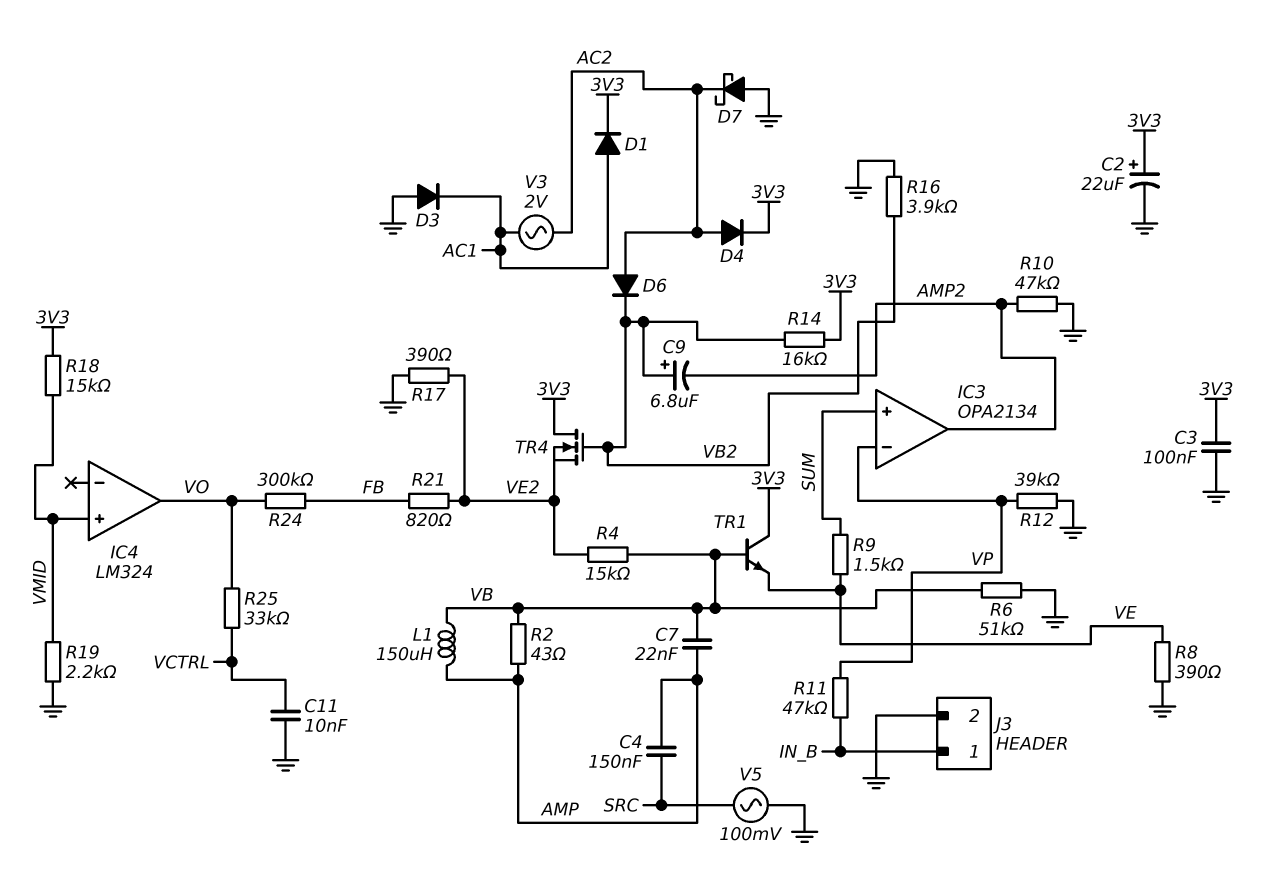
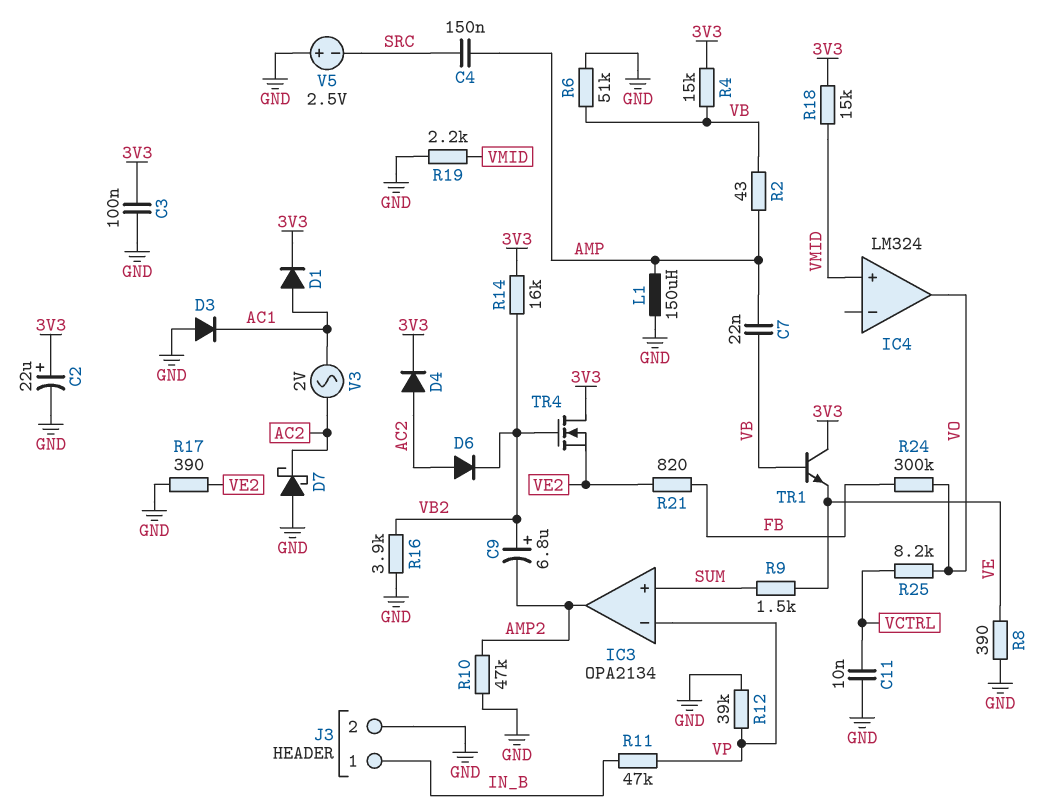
L1: 150uH (AMP, VB) -> 150uH (AMP, GND)
R4: 15k (VB, VE2) -> 15k (3V3, VB)
R25: 33k (VCTRL, VO) -> 8.2k (VCTRL, VO)
V5: AC 100mV (GND, SRC) -> 2.5V (plus GND, minus SRC)

